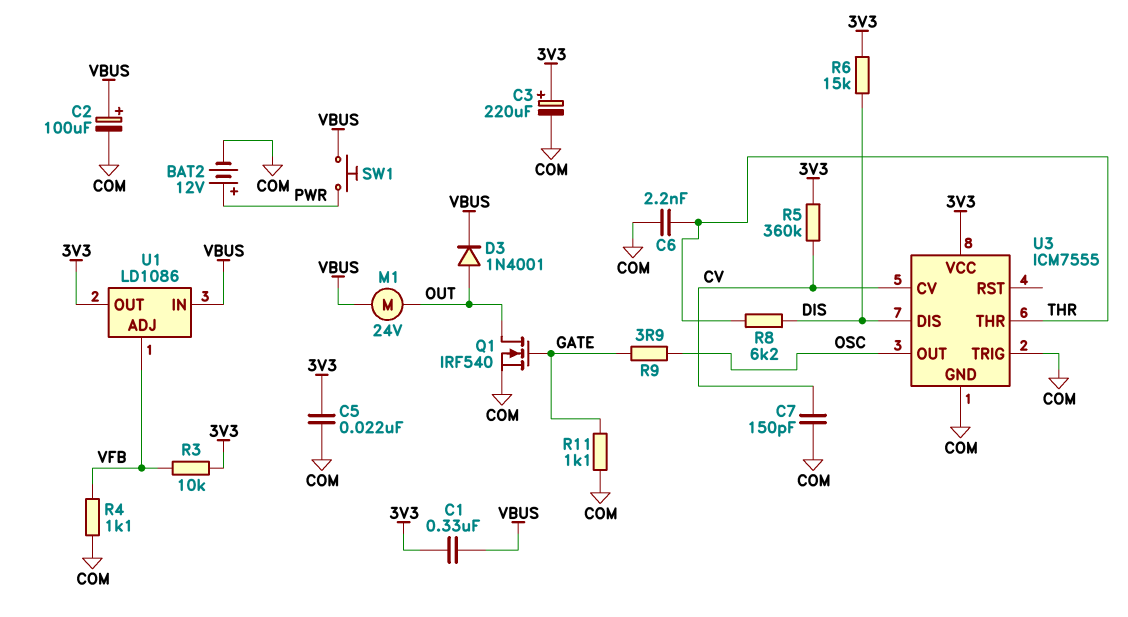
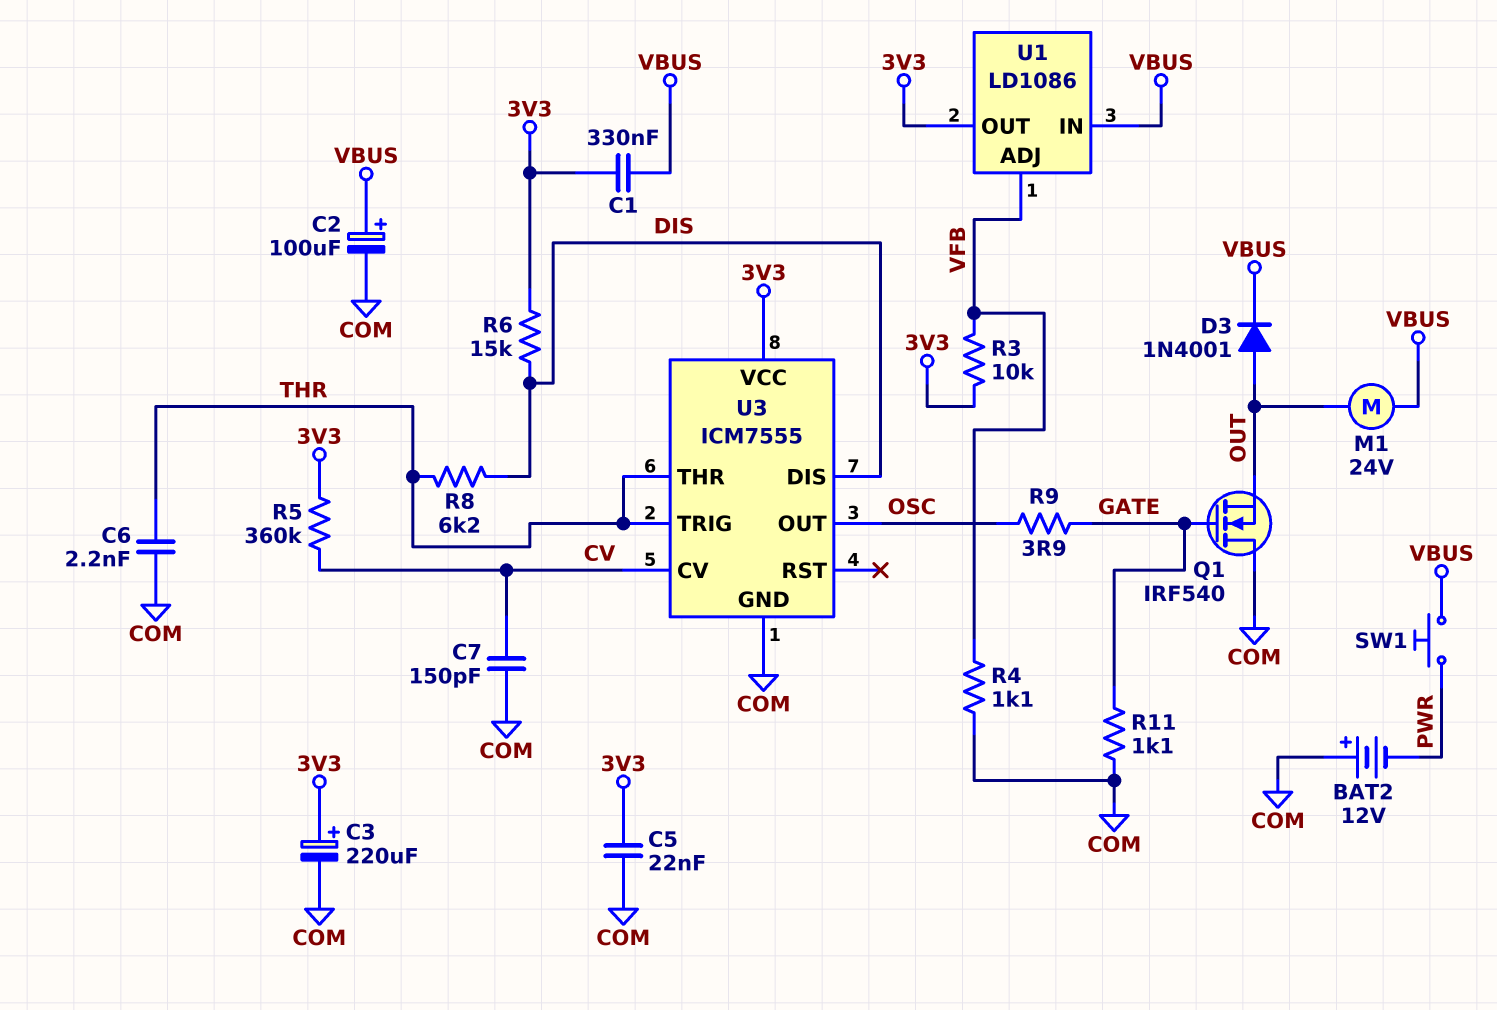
BAT2: 12V (plus PWR, minus COM) -> 12V (plus COM, minus PWR)
Q1: NMOS IRF540 (G GATE, D OUT, S COM) -> NMOS IRF540 (G GATE, D COM, S OUT)
U3 pin TRIG: COM -> THR

